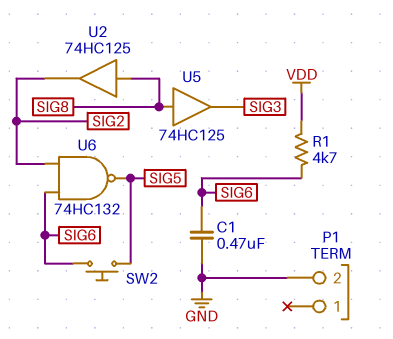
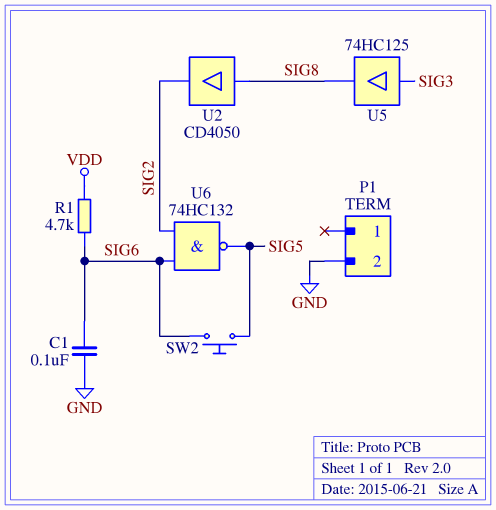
C1: 470nF (GND, SIG6) -> 100nF (GND, SIG6)
U2: buffer 74HC125 (in SIG8, out SIG2) -> buffer CD4050 (in SIG8, out SIG2)
U5: buffer 74HC125 (in SIG8, out SIG3) -> buffer 74HC125 (in SIG3, out SIG8)

